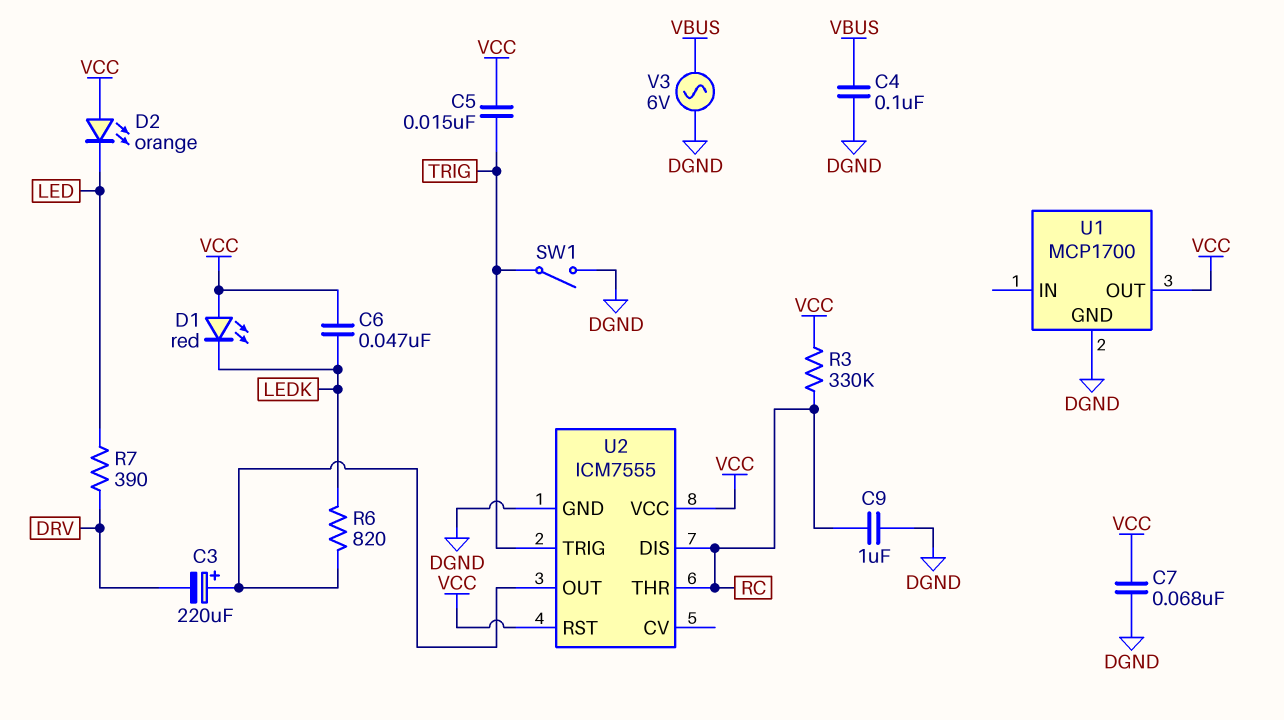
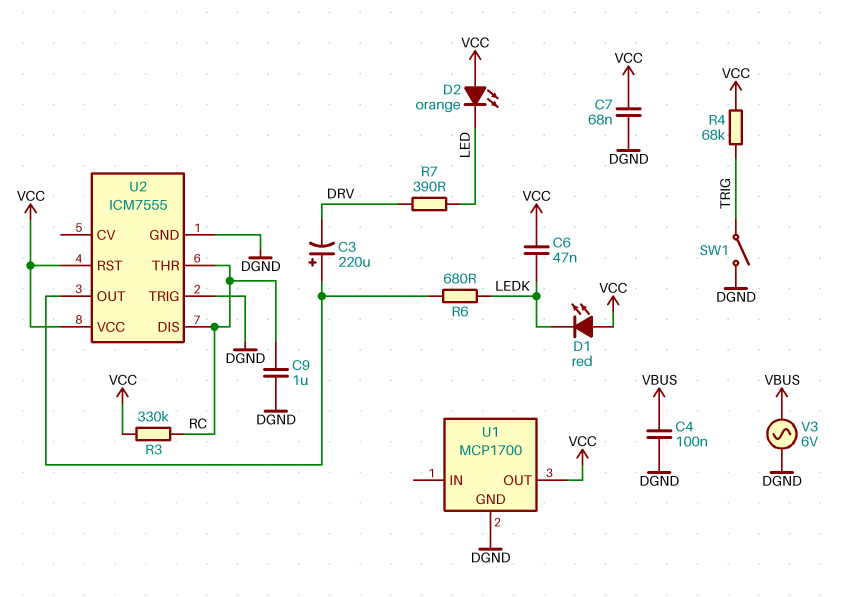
C5: 15nF (TRIG, VCC) -> none
R4: none -> 68k (TRIG, VCC)
R6: 820 (LEDK, U2/OUT) -> 680 (LEDK, U2/OUT)
U2 pin TRIG: TRIG -> DGND

